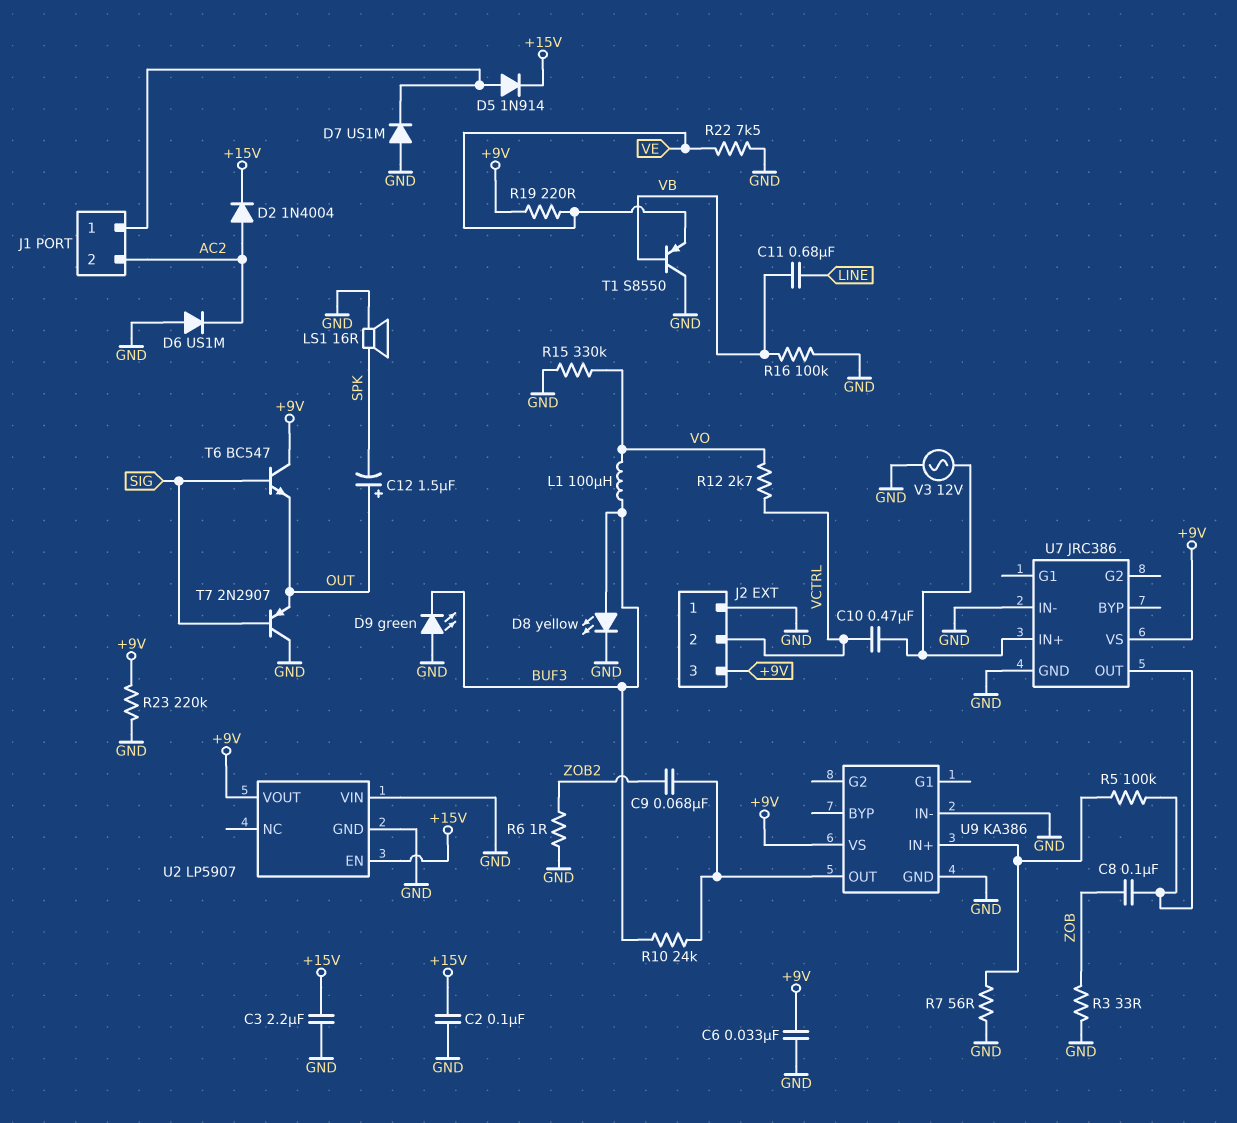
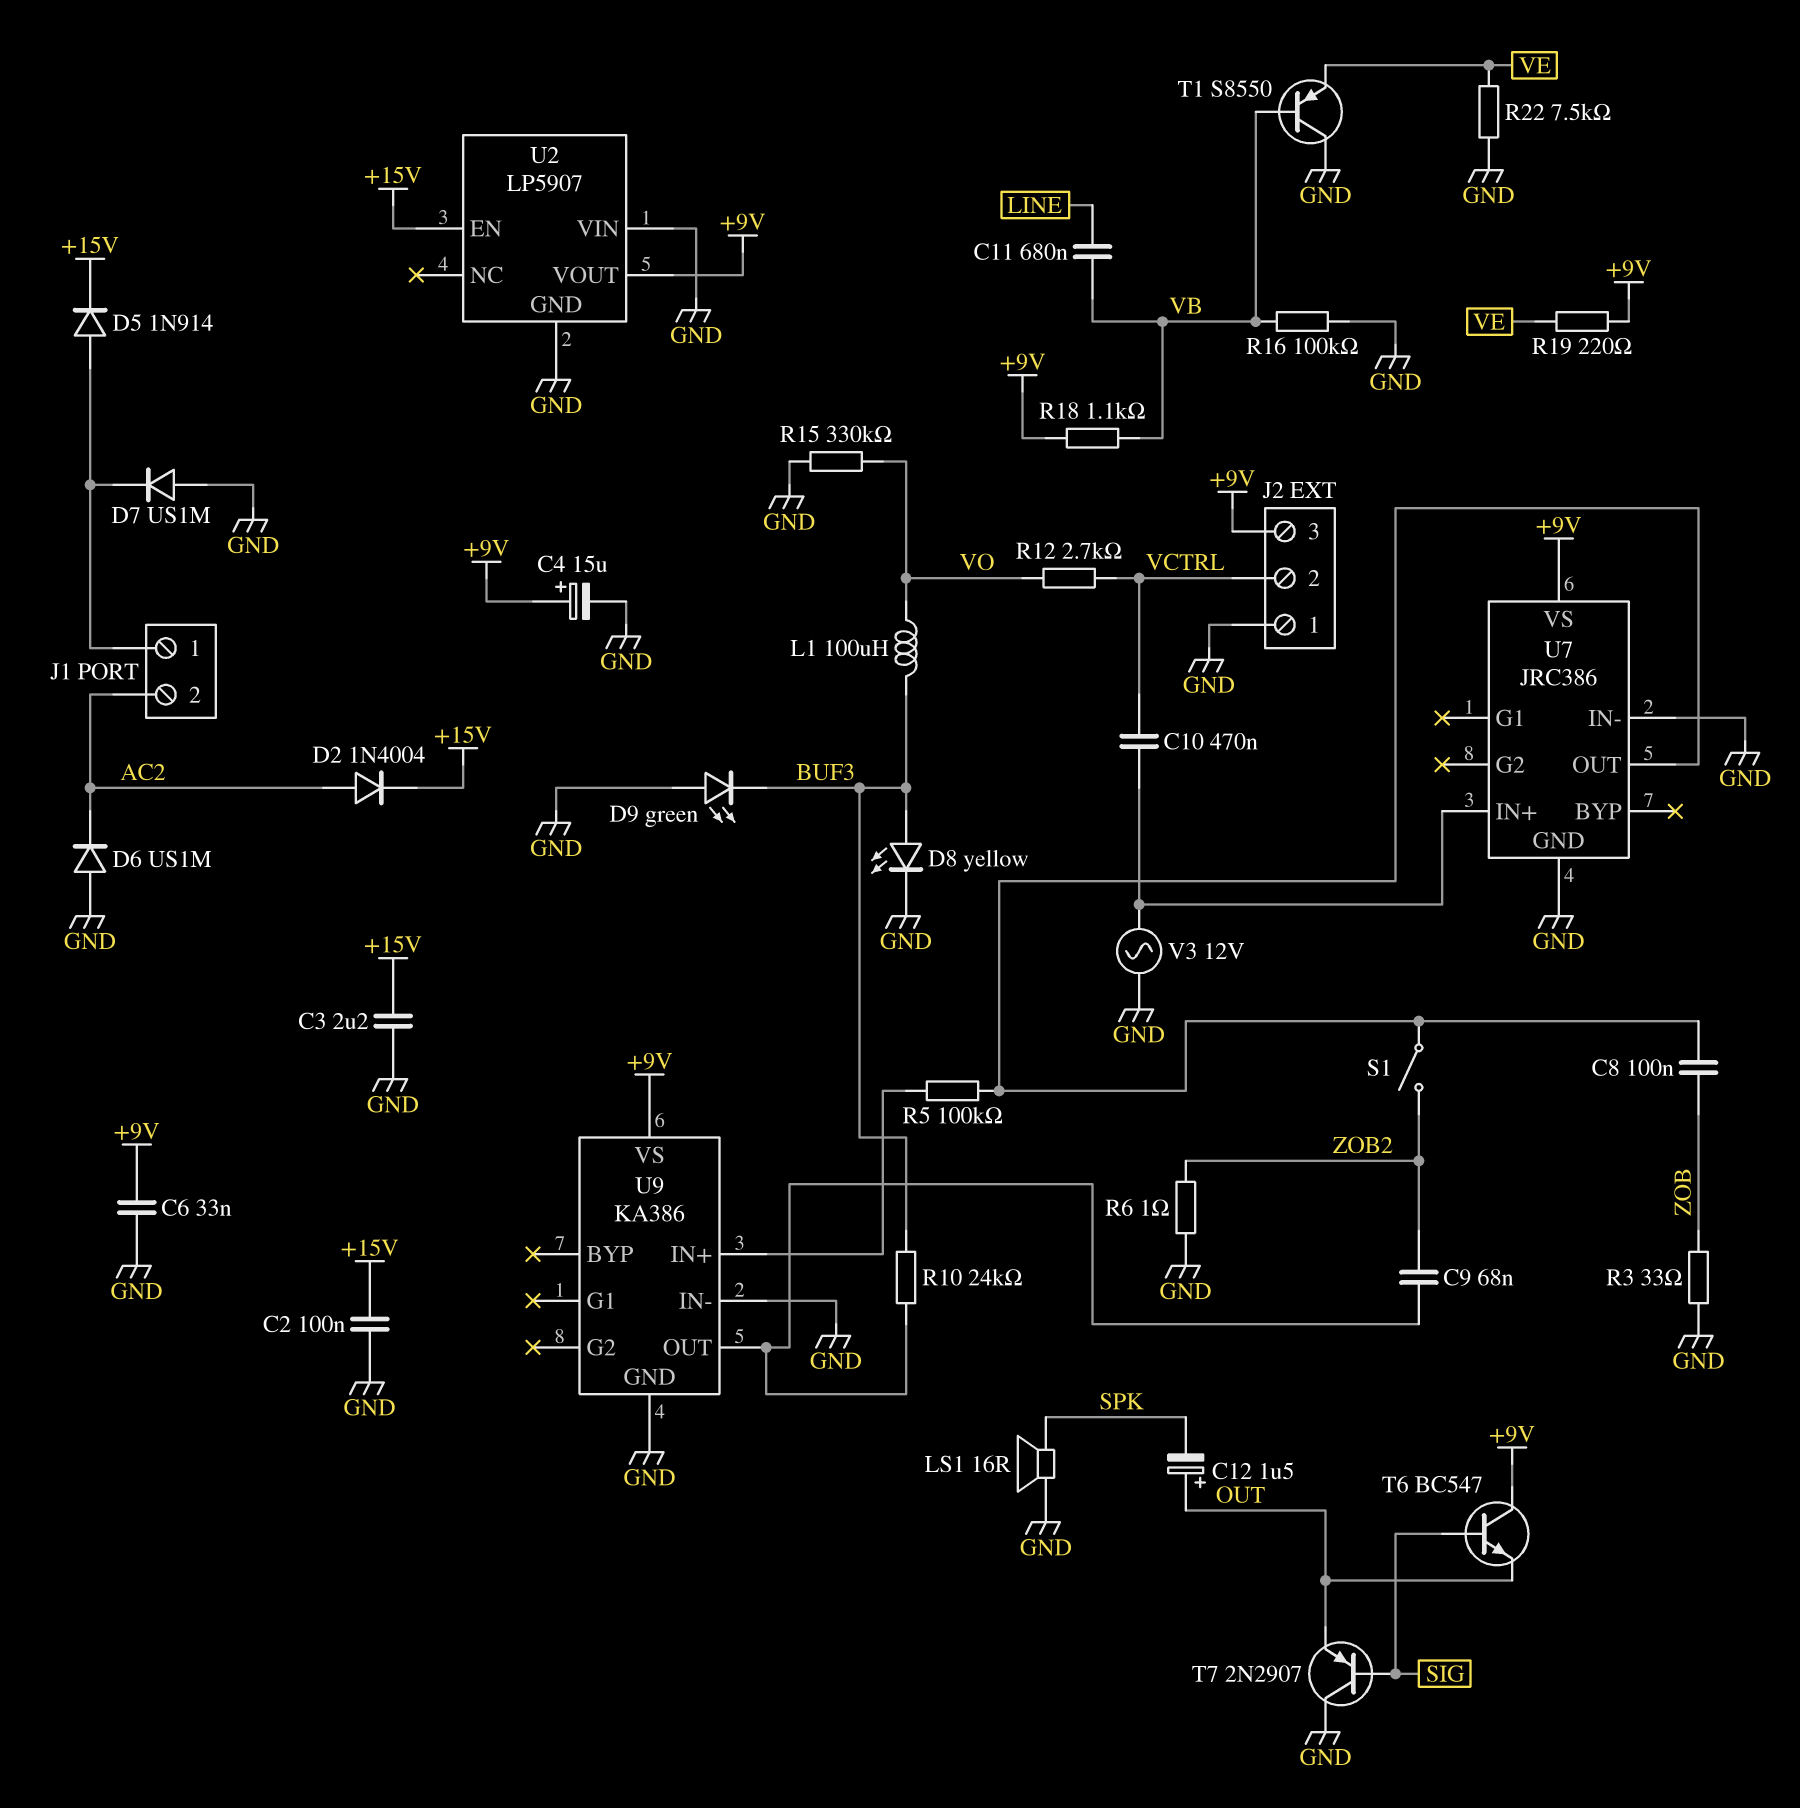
C4: none -> 15uF (plus +9V, minus GND)
R7: 56 (GND, U9/IN+) -> none
R18: none -> 1.1k (+9V, VB)
R23: 220k (+9V, GND) -> none
S1: none -> switch (U7/OUT, ZOB2)

